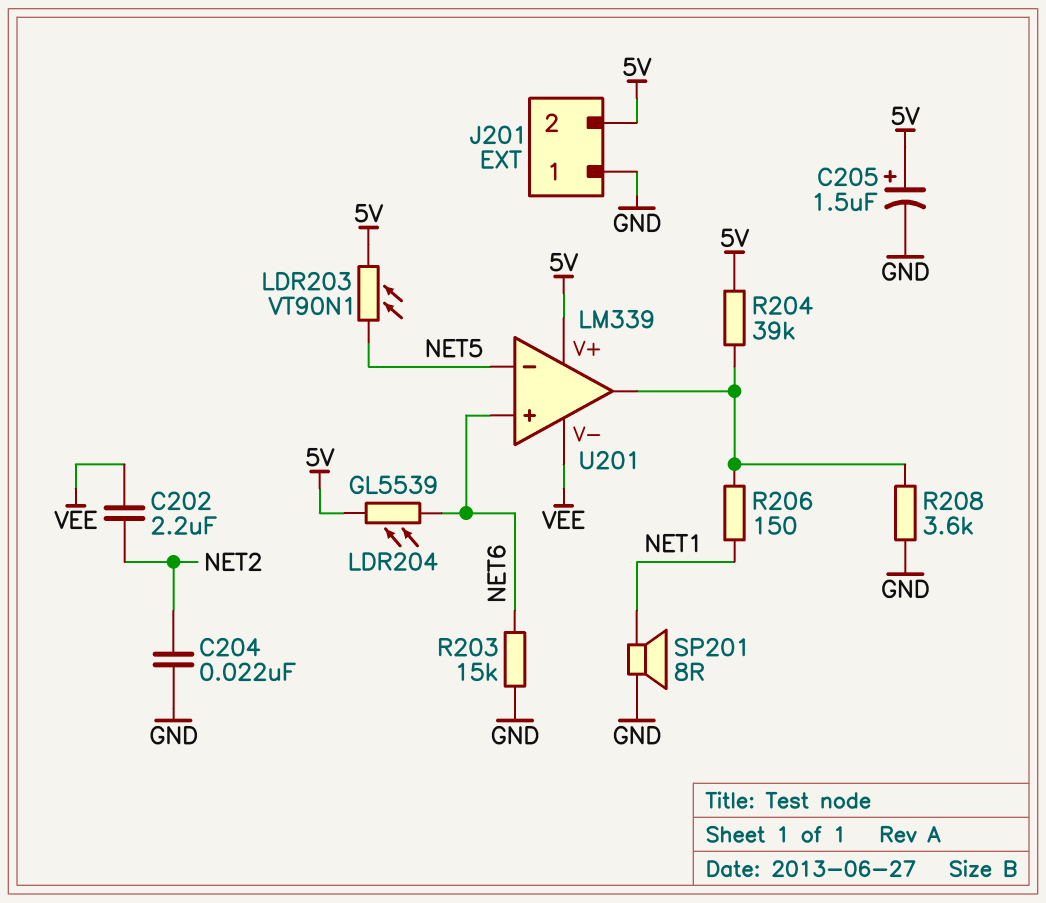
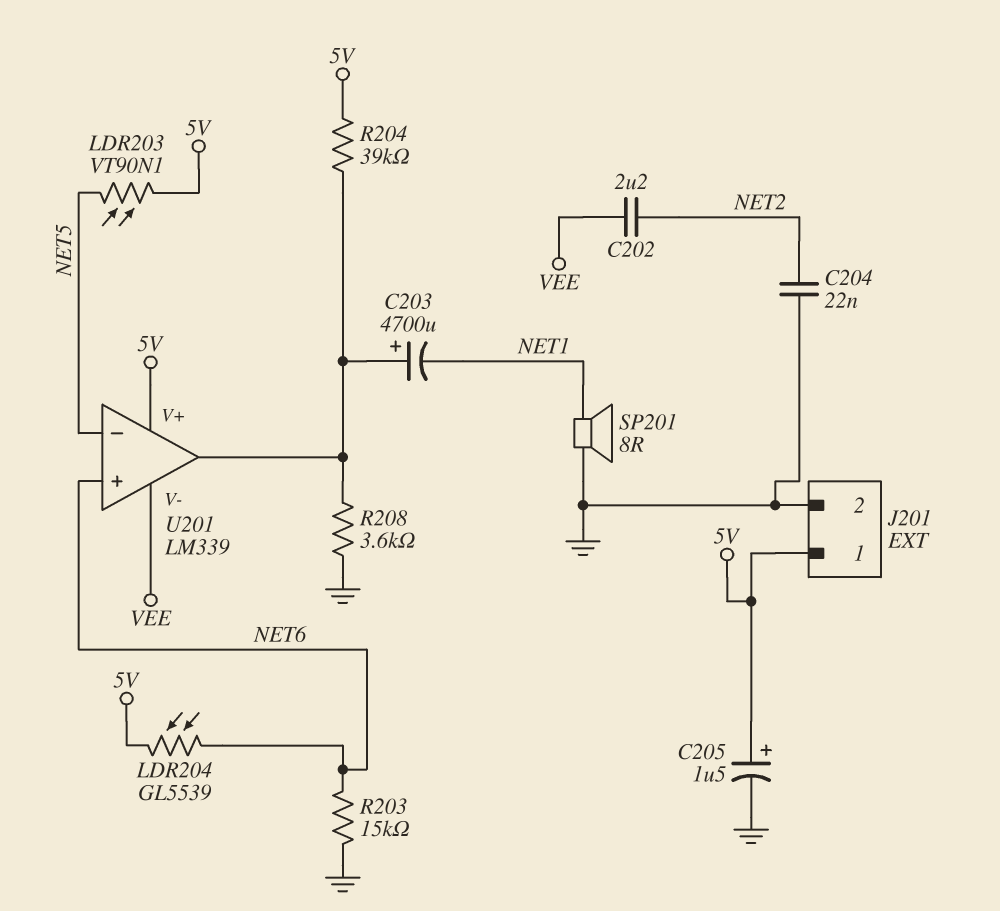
C203: none -> 4700uF (plus U201/out, minus NET1)
J201 pin 1: GND -> 5V
J201 pin 2: 5V -> GND
R206: 150 (NET1, U201/out) -> none

